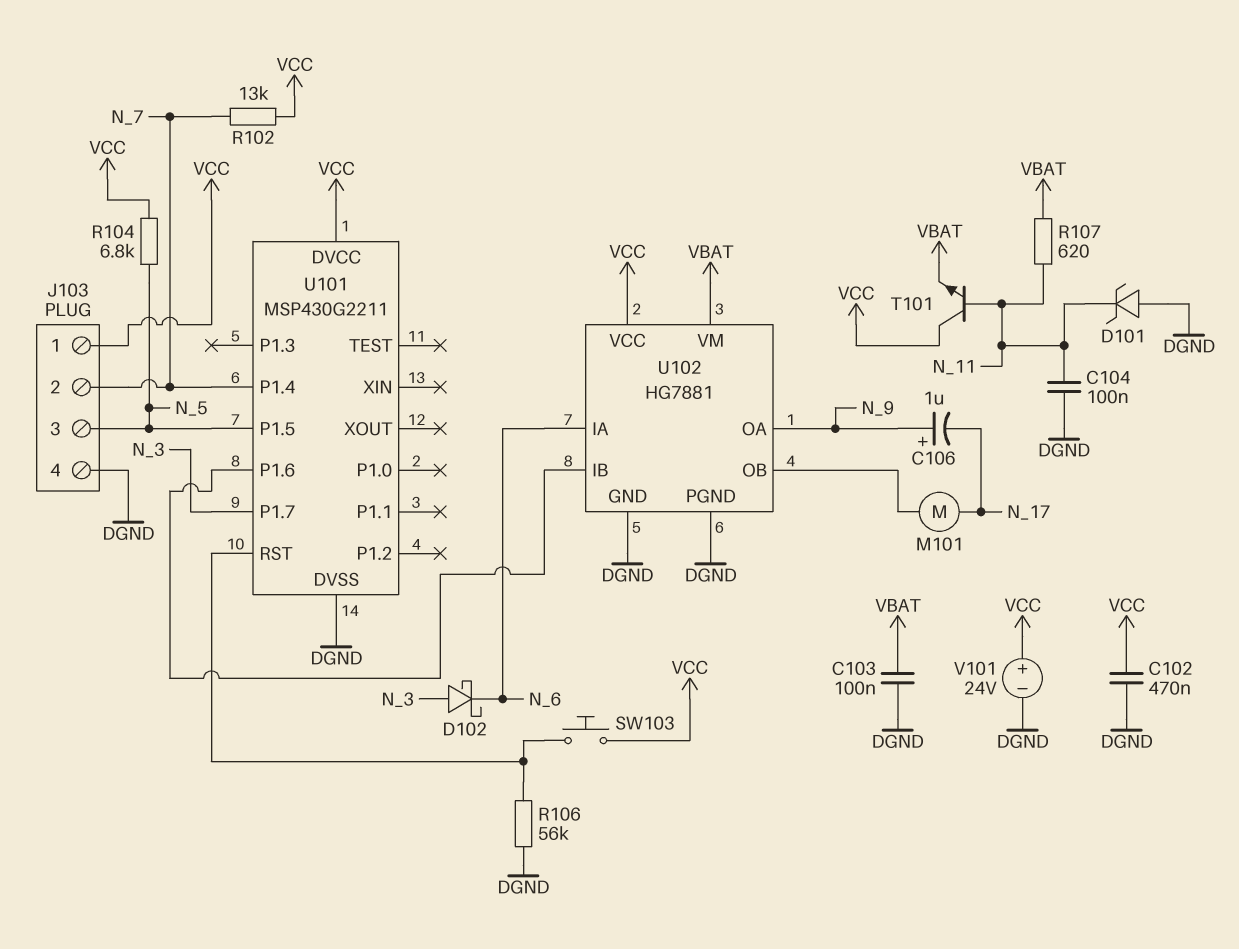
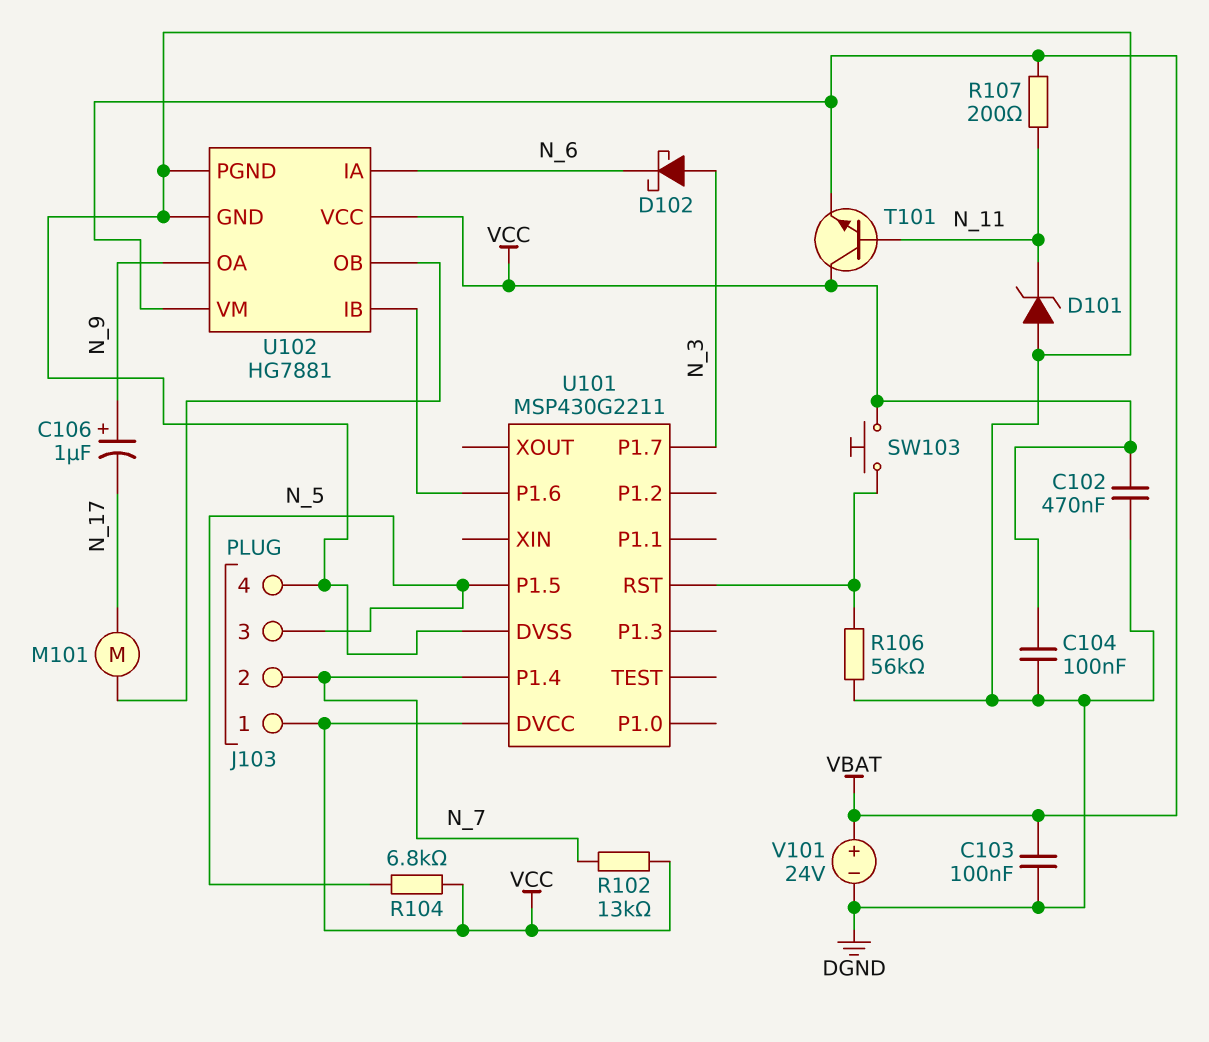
C104: 100nF (DGND, N_11) -> 100nF (DGND, VCC)
R107: 620 (N_11, VBAT) -> 200 (N_11, VBAT)
V101: 24V (plus VCC, minus DGND) -> 24V (plus VBAT, minus DGND)

